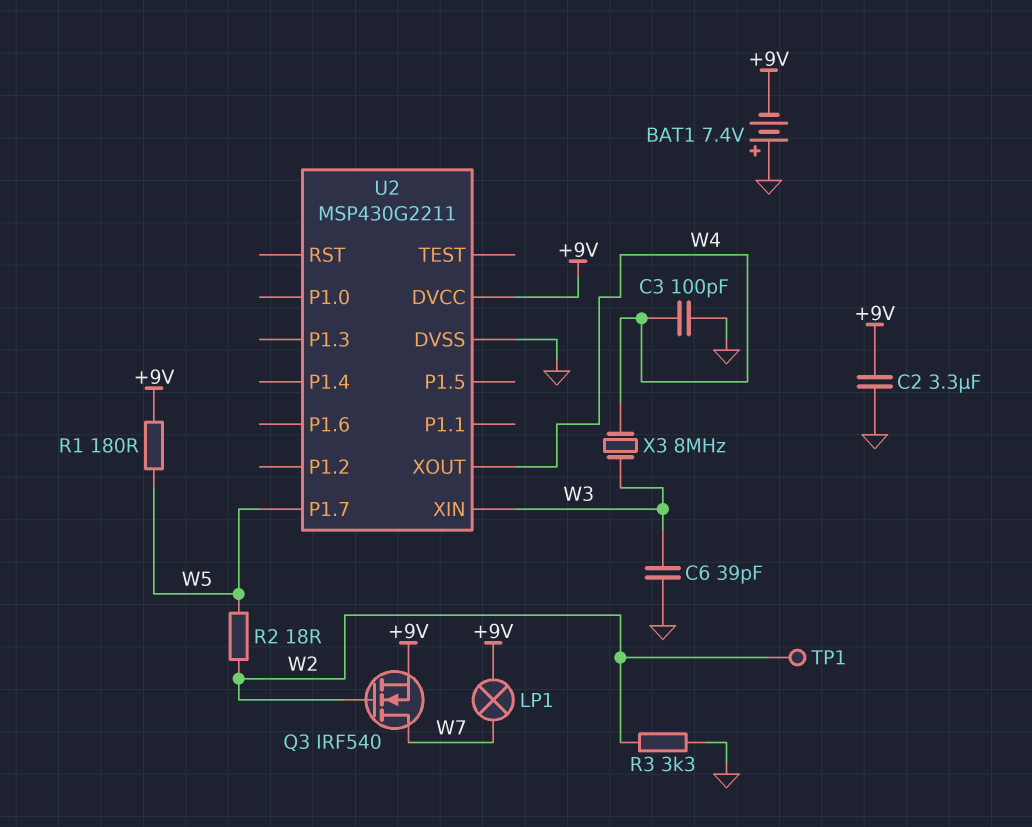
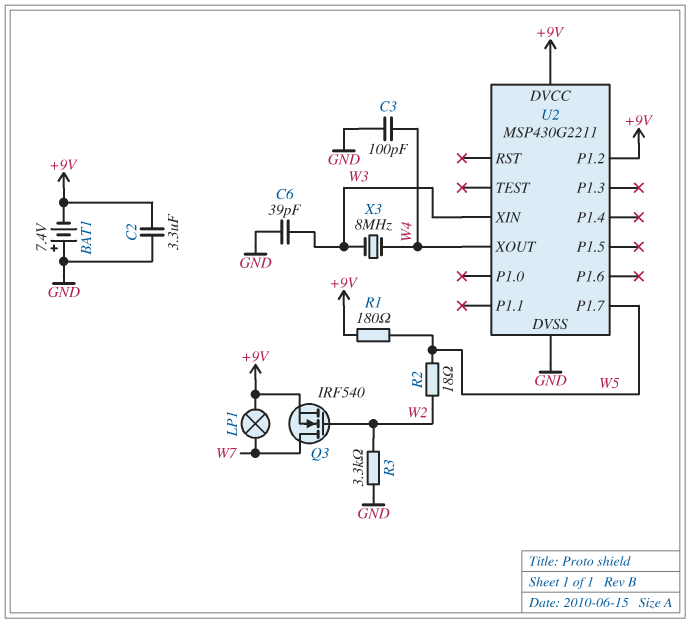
TP1: test point (W2) -> none
U2 pin P1.2: none -> +9V

